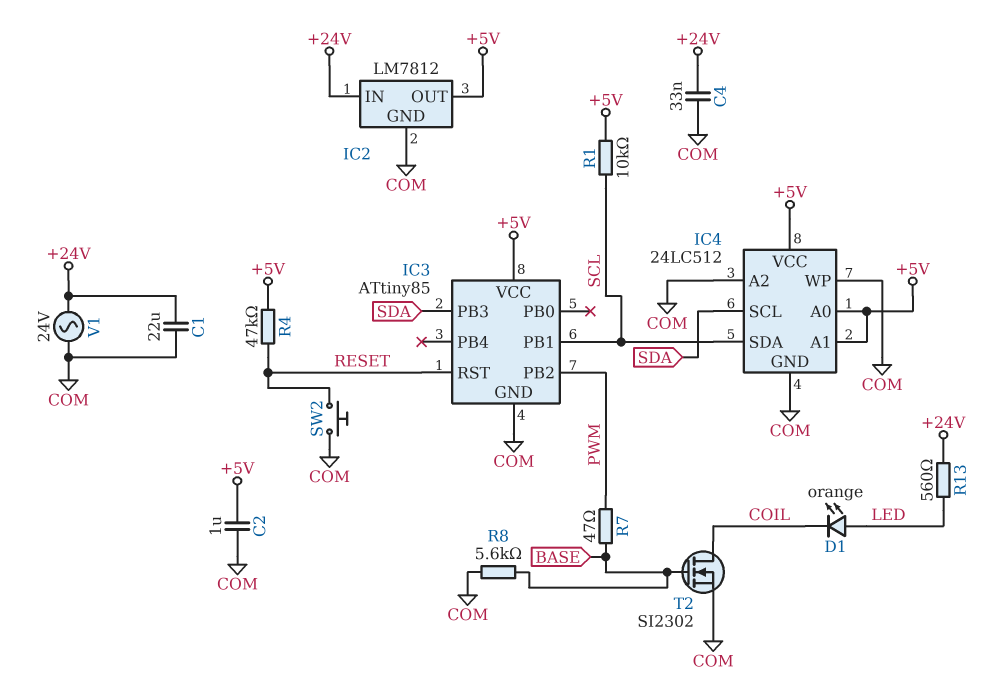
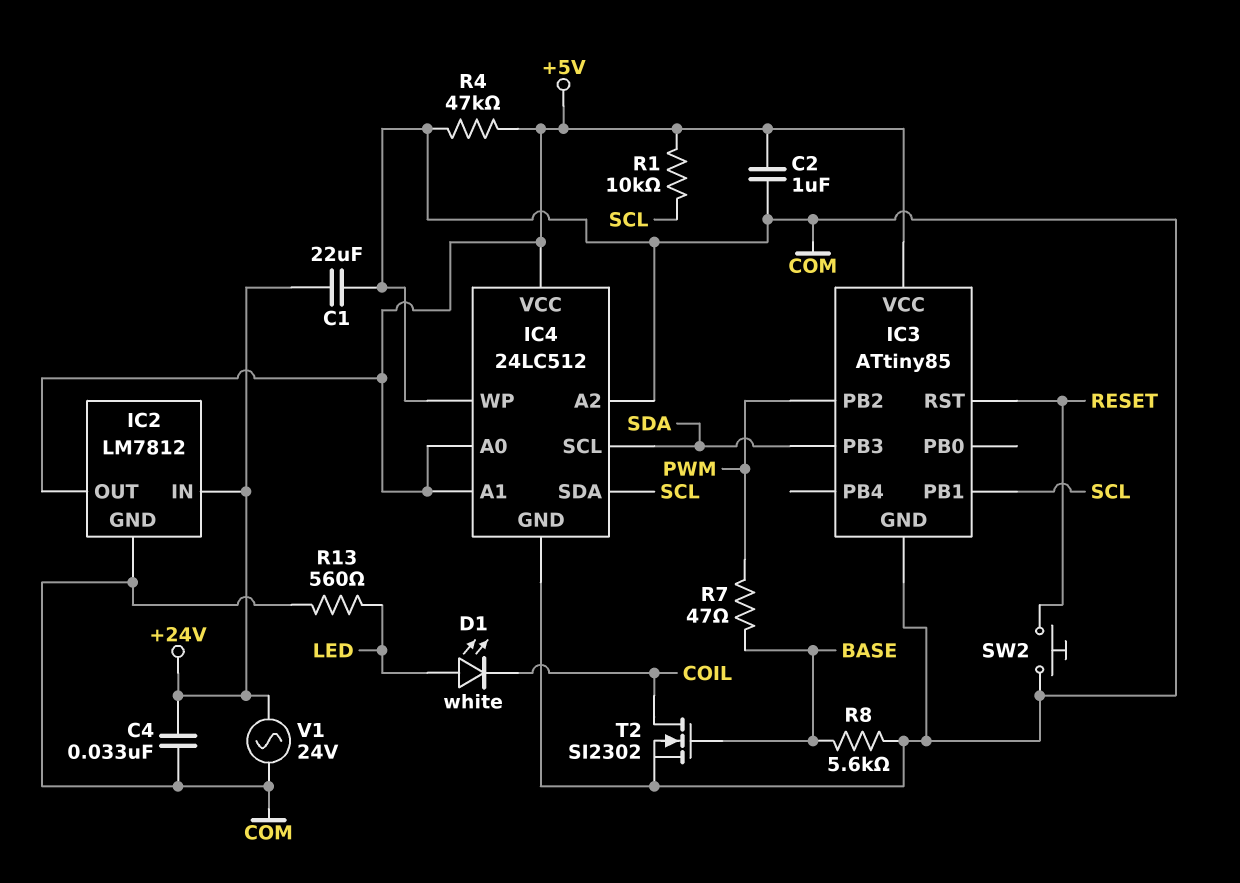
D1: LED orange (A LED, K COIL) -> LED white (A LED, K COIL)
R4: 47k (+5V, RESET) -> 47k (+5V, COM)
R13: 560 (+24V, LED) -> 560 (COM, LED)

